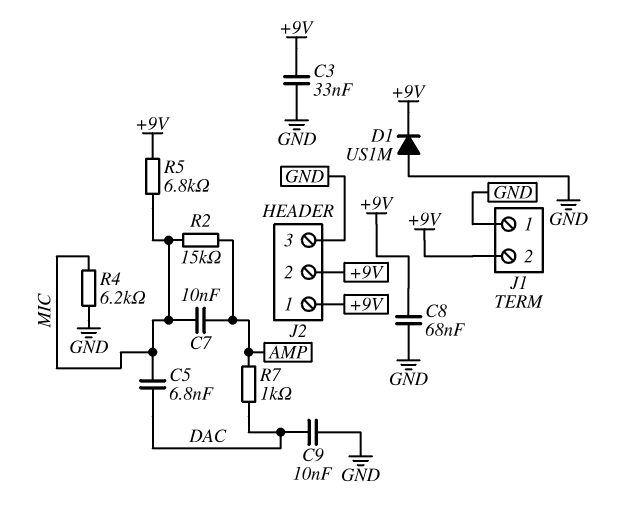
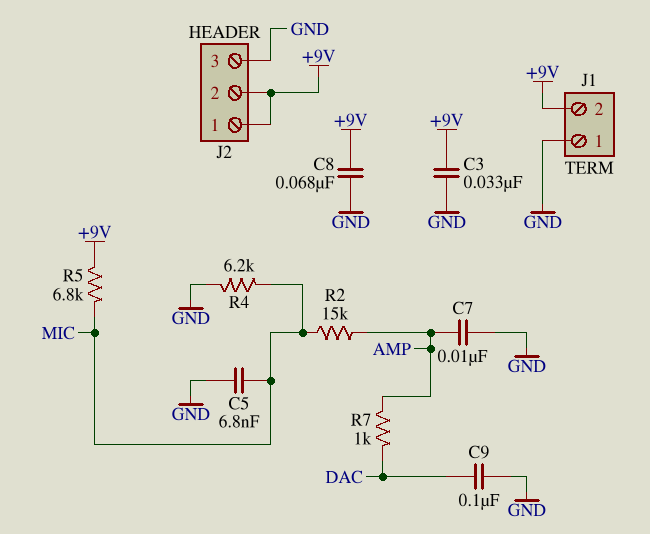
C5: 6.8nF (DAC, MIC) -> 6.8nF (GND, MIC)
C7: 10nF (AMP, MIC) -> 10nF (AMP, GND)
C9: 10nF (DAC, GND) -> 100nF (DAC, GND)
D1: diode US1M (A GND, K +9V) -> none

